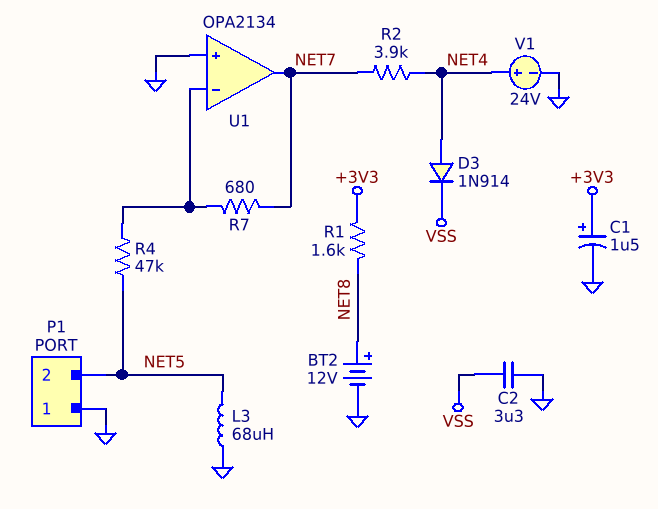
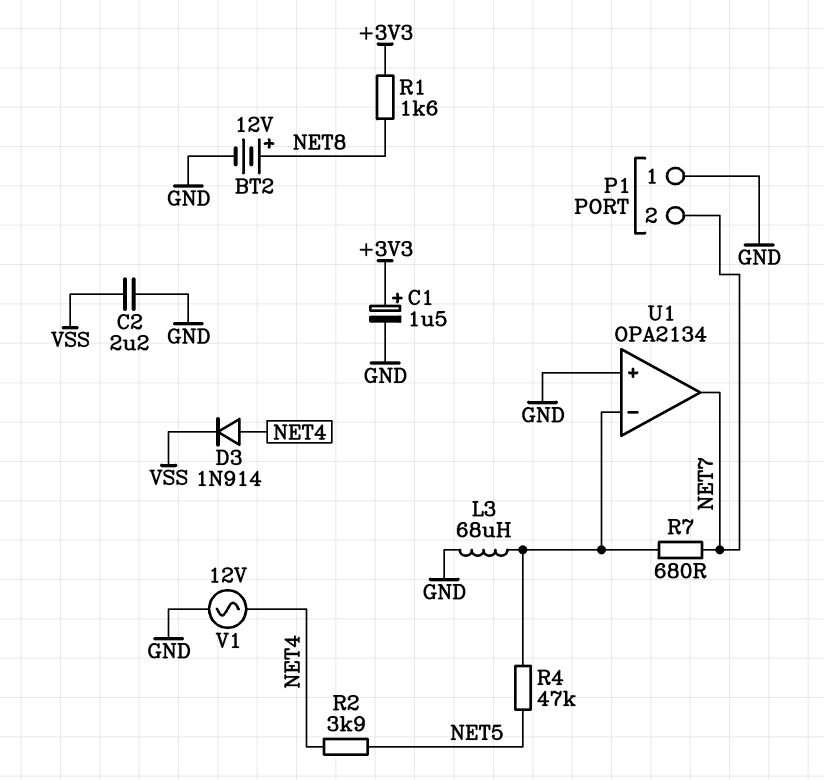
C2: 3.3uF (GND, VSS) -> 2.2uF (GND, VSS)
L3: 68uH (GND, NET5) -> 68uH (GND, U1/in-)
P1 pin 2: NET5 -> NET7
R2: 3.9k (NET4, NET7) -> 3.9k (NET4, NET5)
V1: 24V (plus NET4, minus GND) -> AC 12V (GND, NET4)

